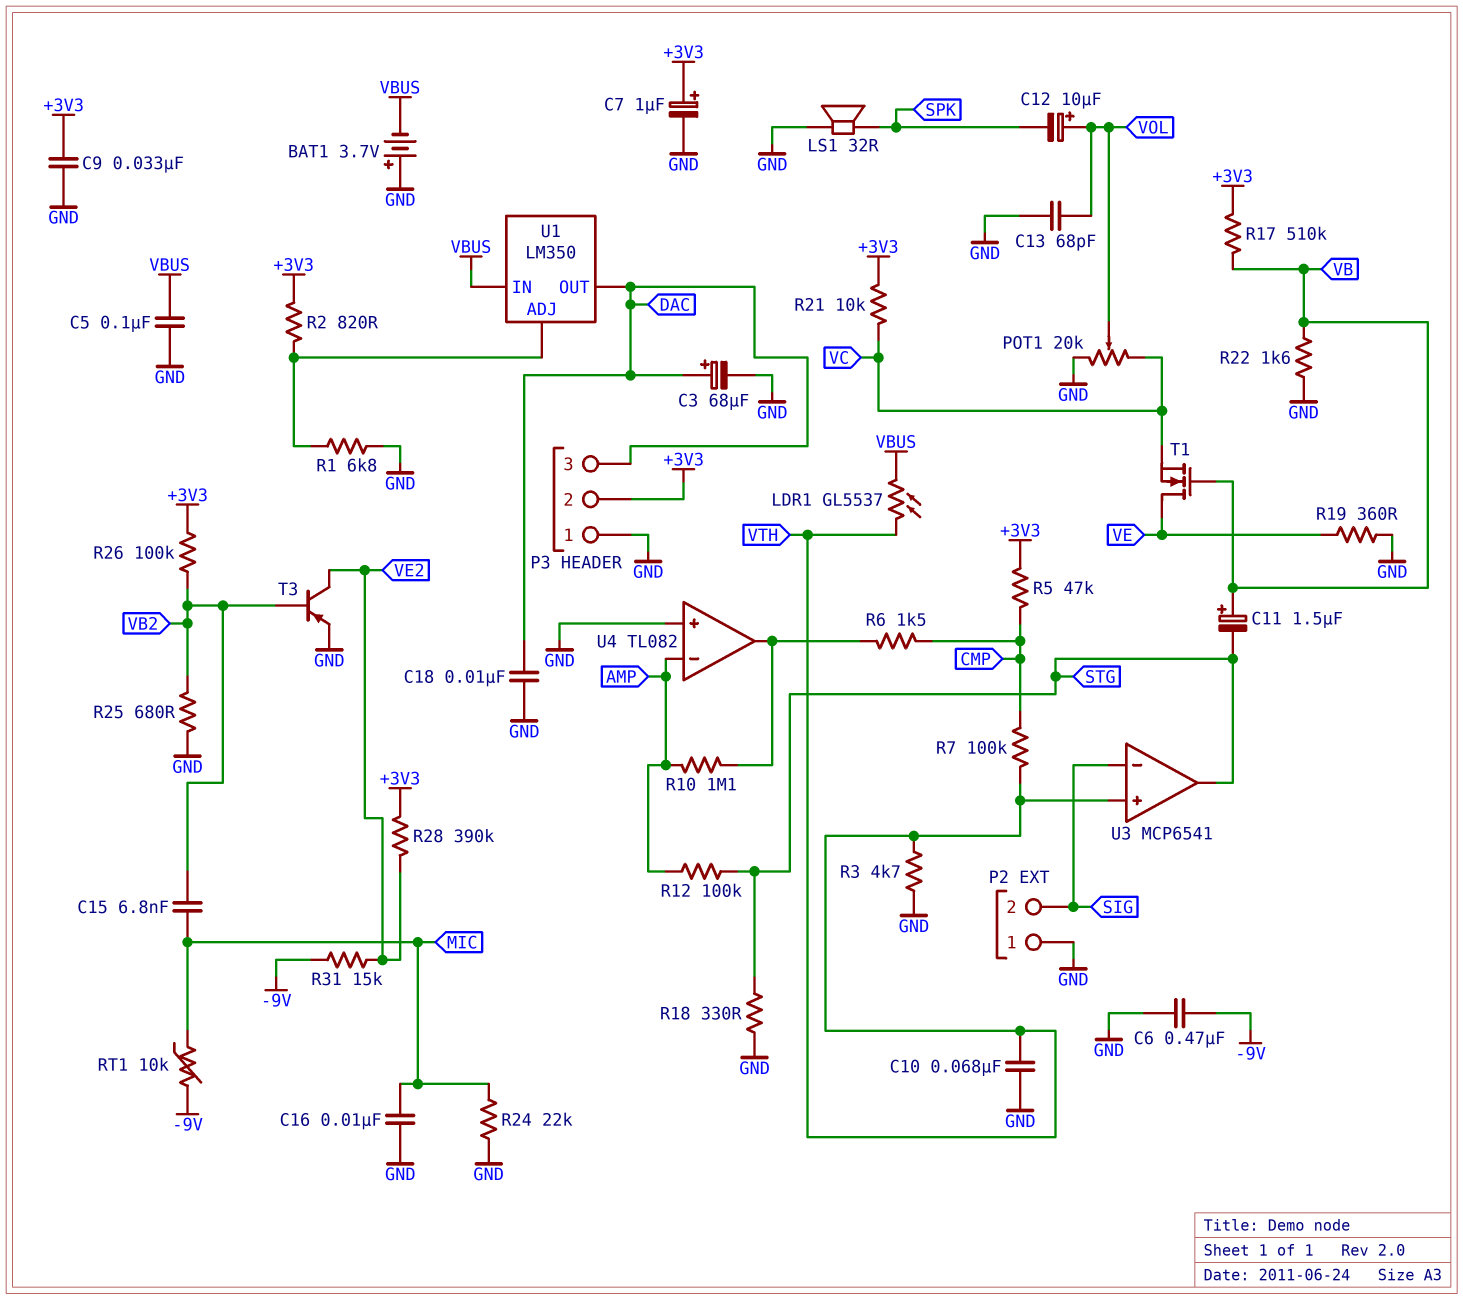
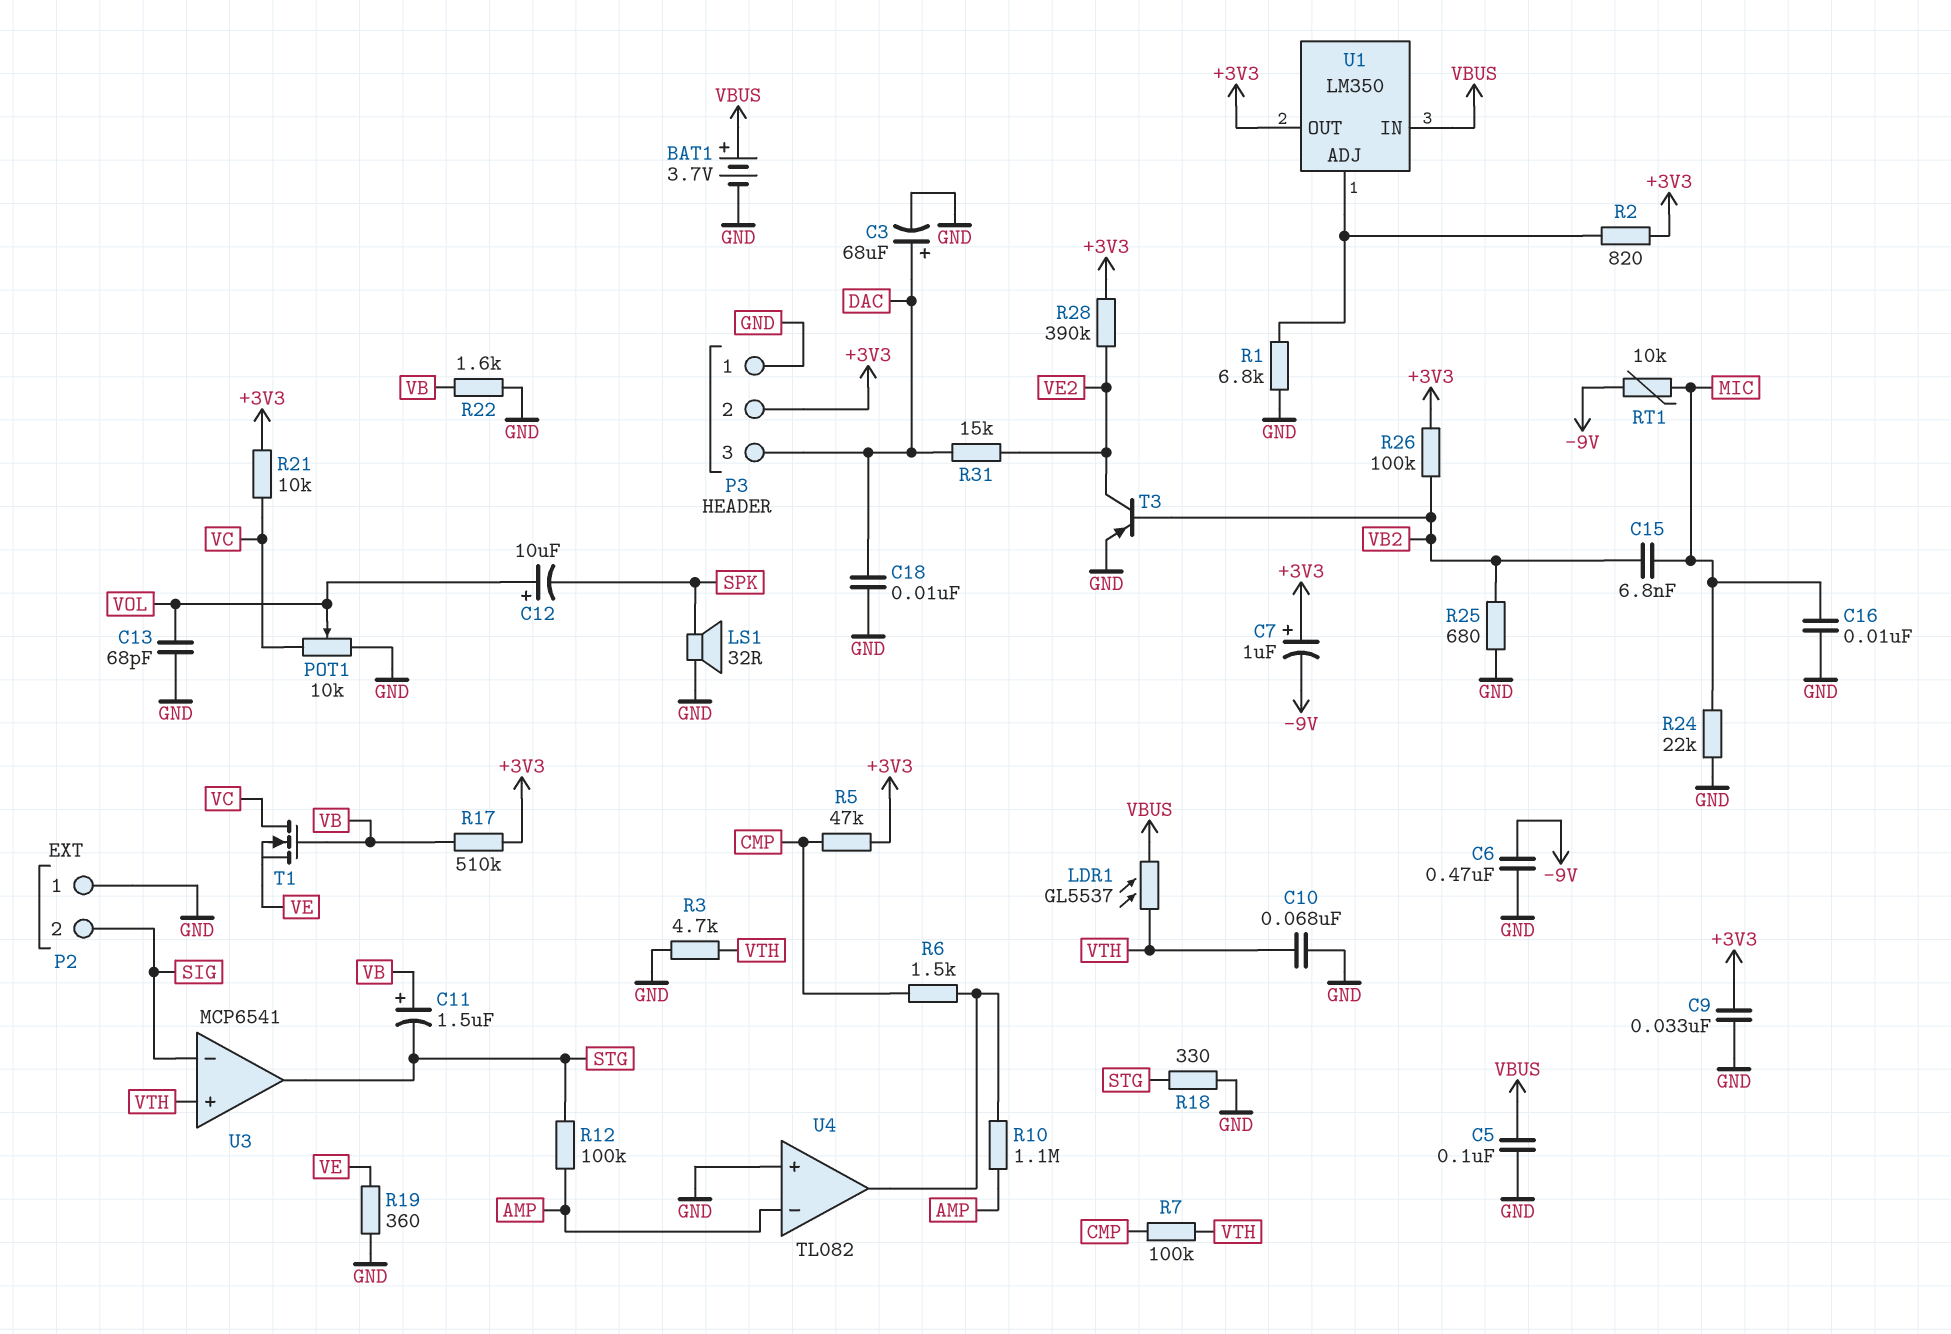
BAT1: 3.7V (plus GND, minus VBUS) -> 3.7V (plus VBUS, minus GND)
C7: 1uF (plus +3V3, minus GND) -> 1uF (plus +3V3, minus -9V)
POT1: 20k (GND, VC, wiper VOL) -> 10k (GND, VC, wiper VOL)
R31: 15k (-9V, VE2) -> 15k (DAC, VE2)
T1: NMOS (G VB, D VE, S VC) -> NMOS (G VB, D VC, S VE)
U1 pin OUT: DAC -> +3V3

